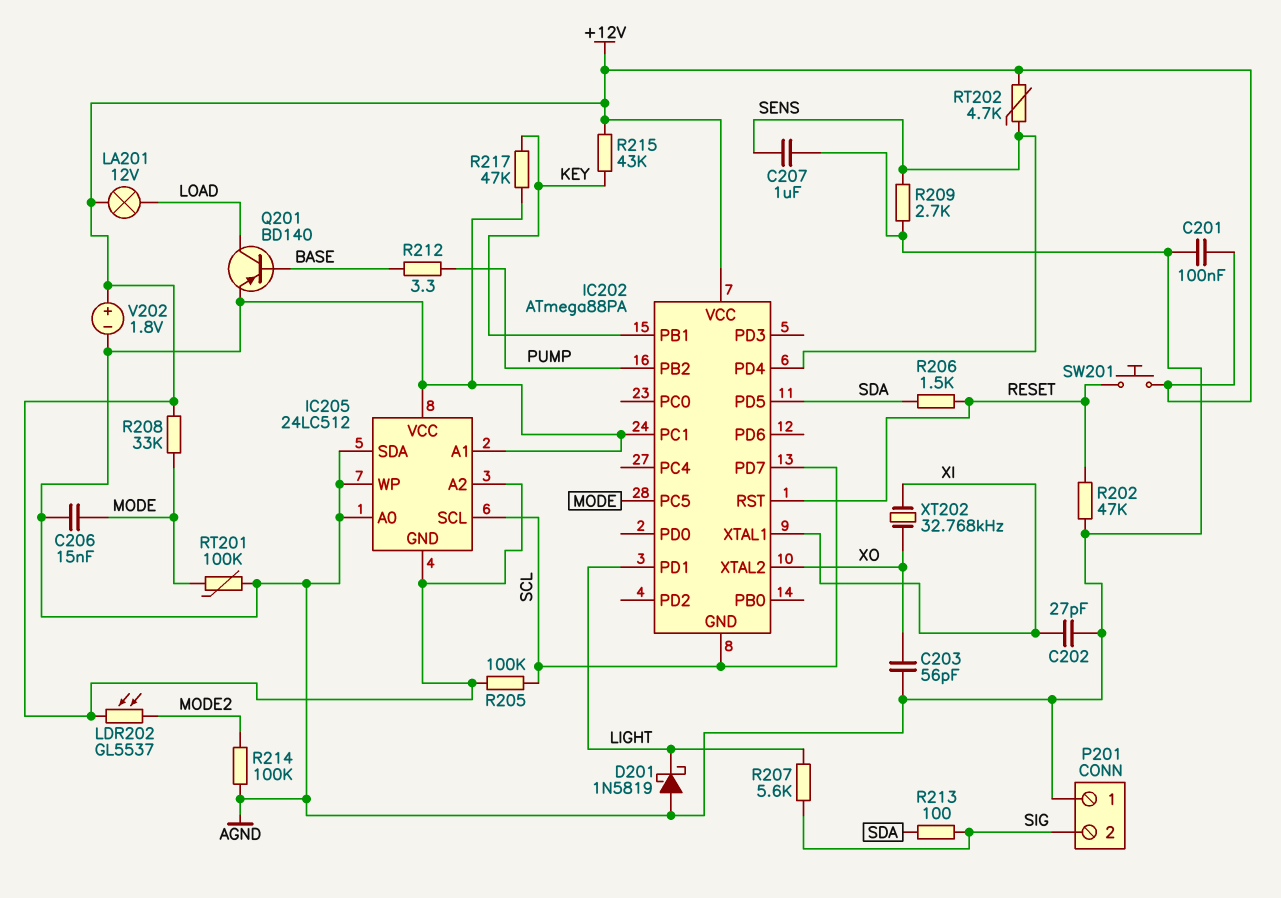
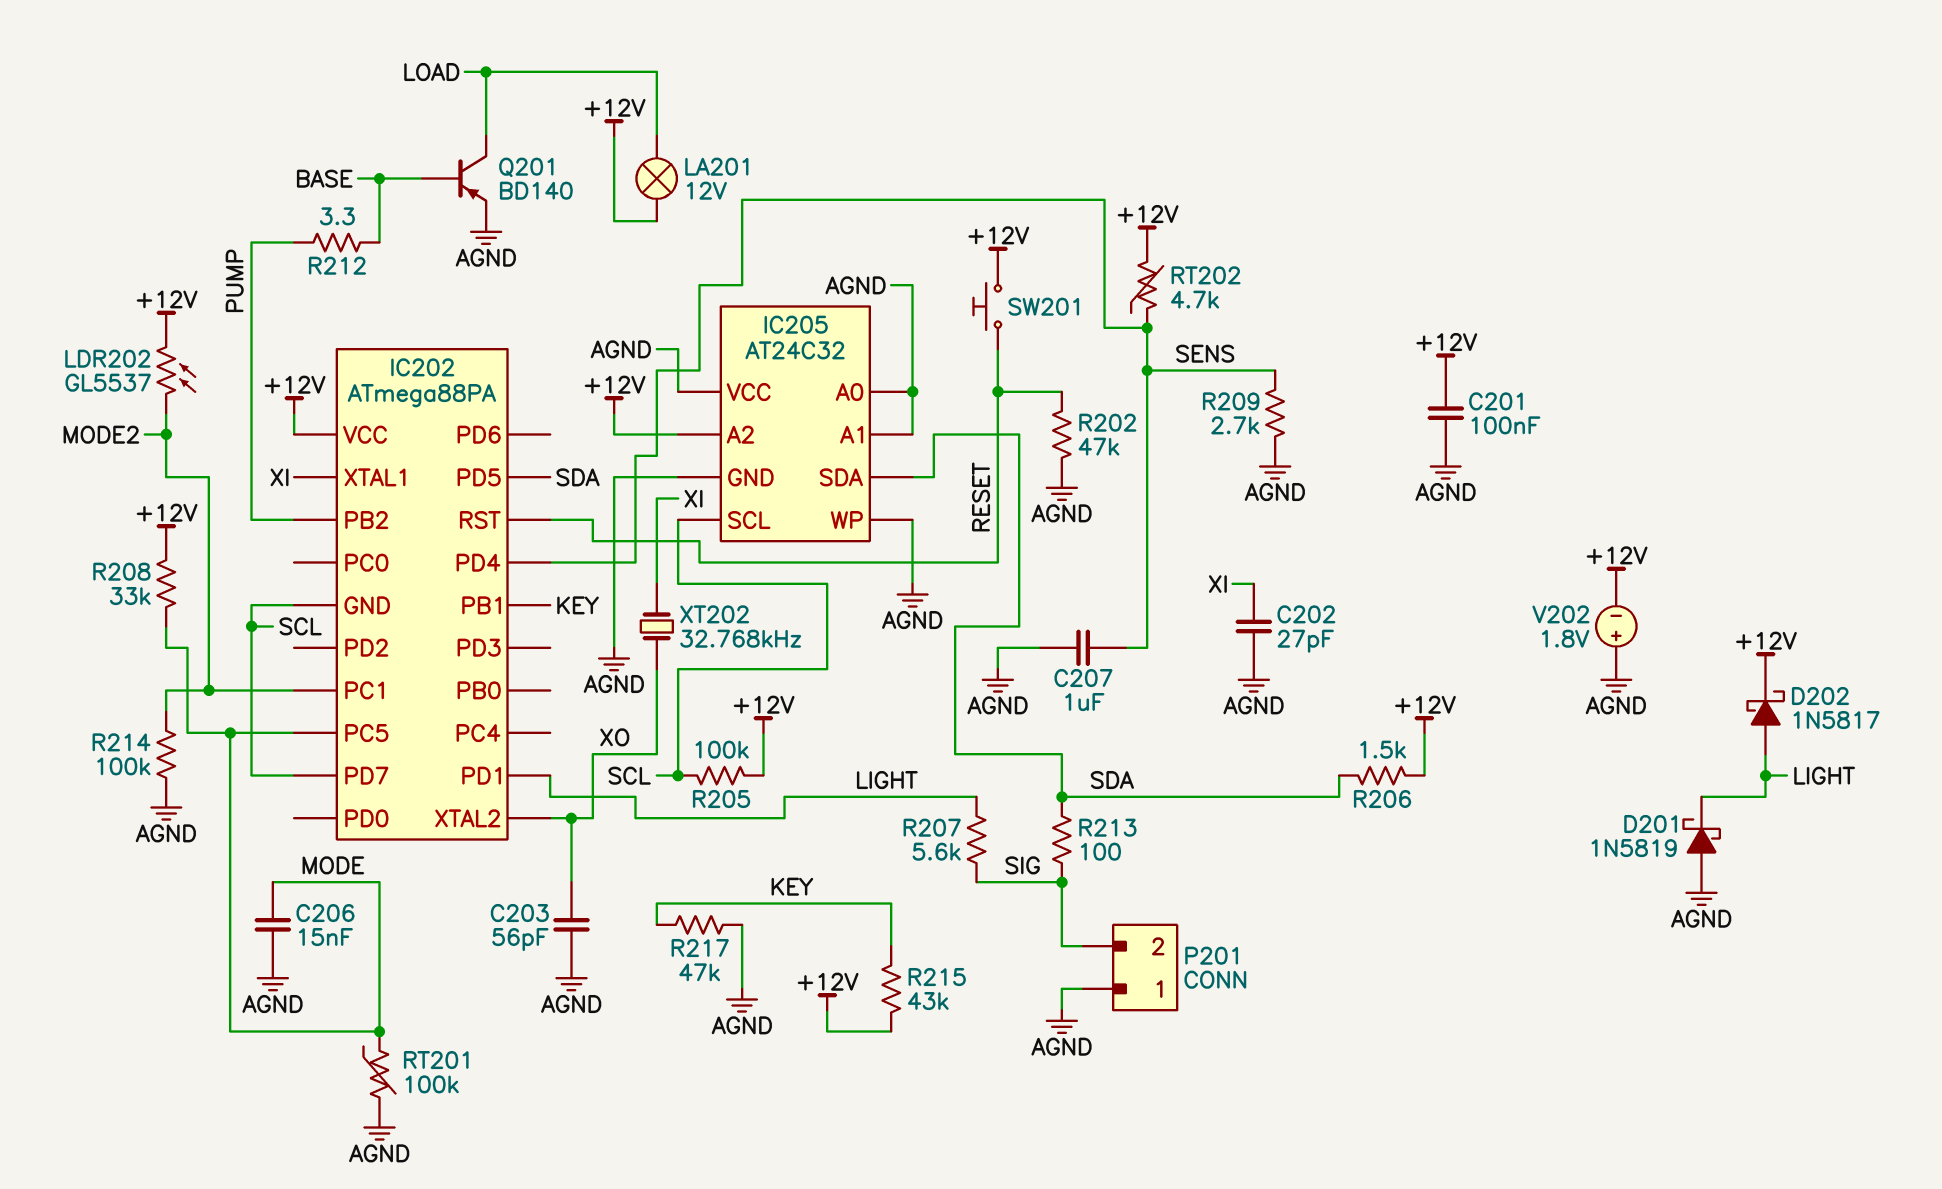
D202: none -> schottky 1N5817 (A LIGHT, K +12V)
IC202 pin PC1: AGND -> MODE2
IC205: 24LC512 -> AT24C32
IC205 pin GND: +12V -> AGND
IC205 pin SDA: AGND -> SDA
R206: 1.5k (RESET, SDA) -> 1.5k (+12V, SDA)
V202: 1.8V (plus +12V, minus AGND) -> 1.8V (plus AGND, minus +12V)

